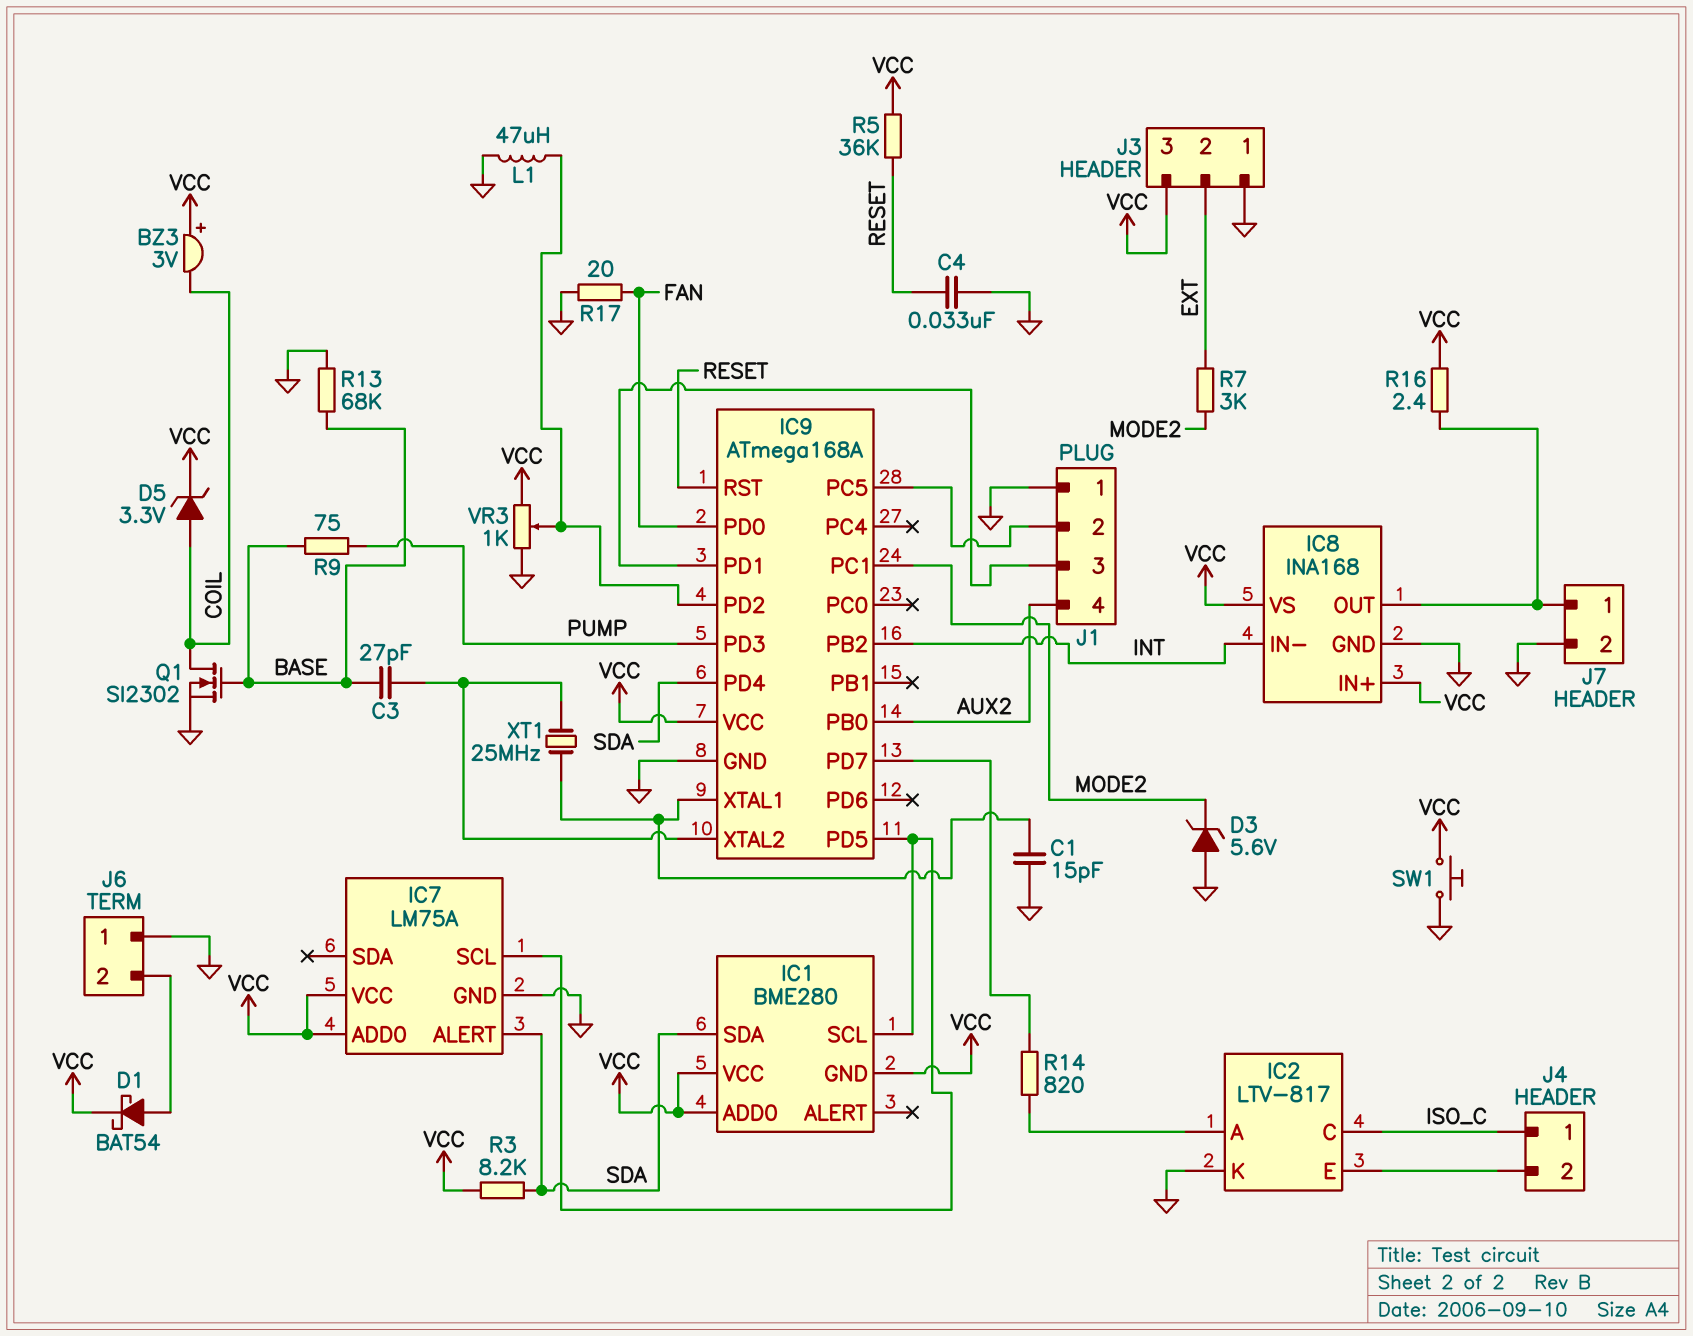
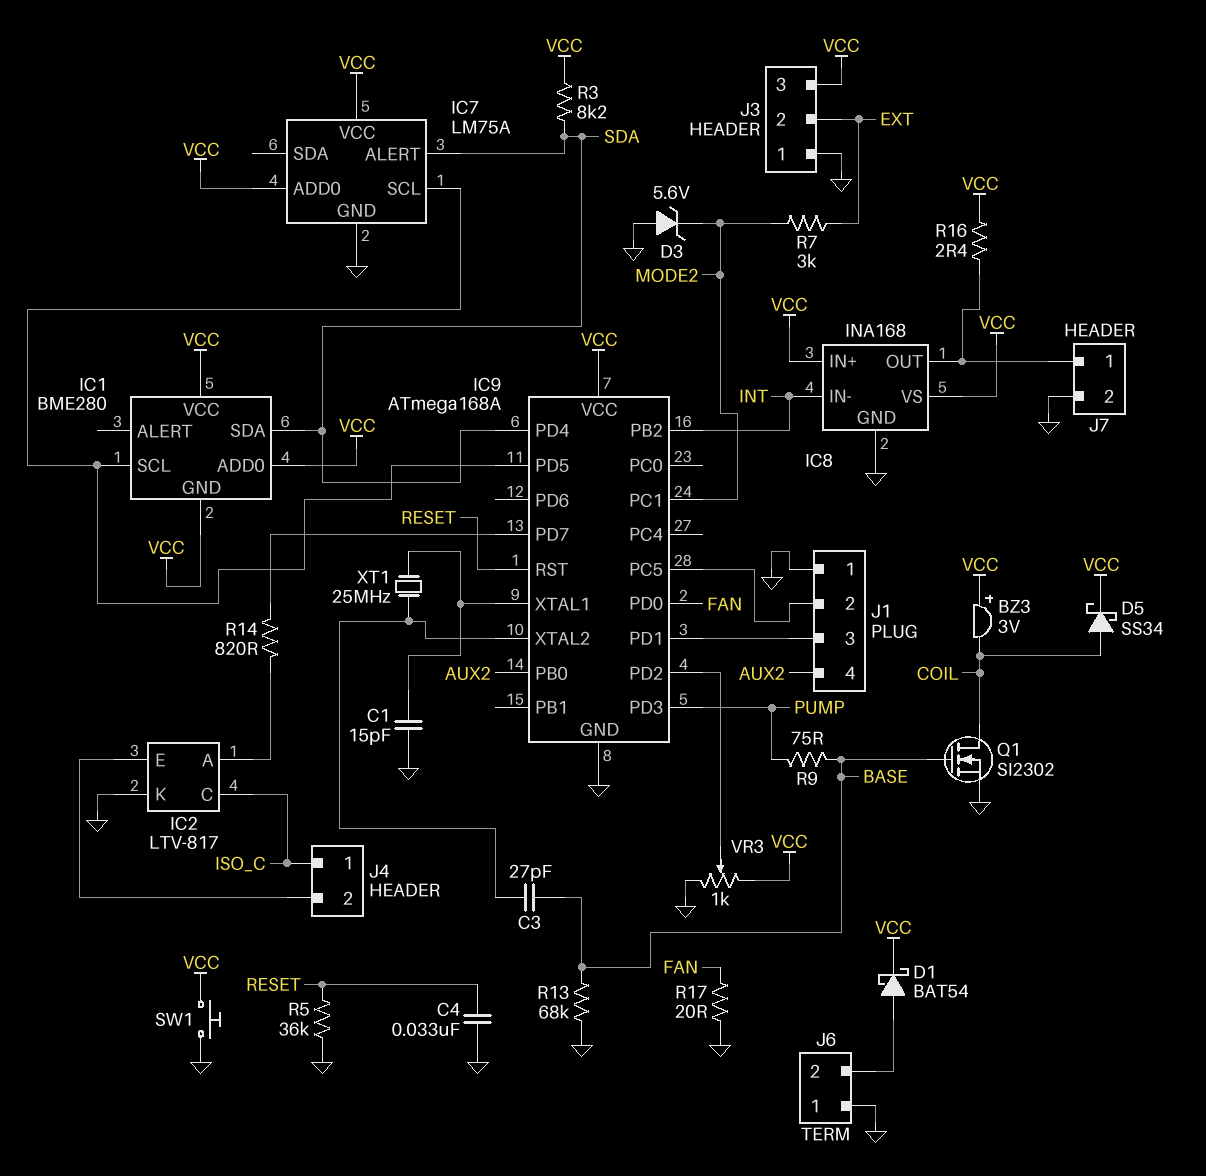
D5: zener 3.3V (A COIL, K VCC) -> schottky SS34 (A COIL, K VCC)
L1: 47uH (GND, IC9/PD2) -> none
R5: 36k (RESET, VCC) -> 36k (GND, RESET)

